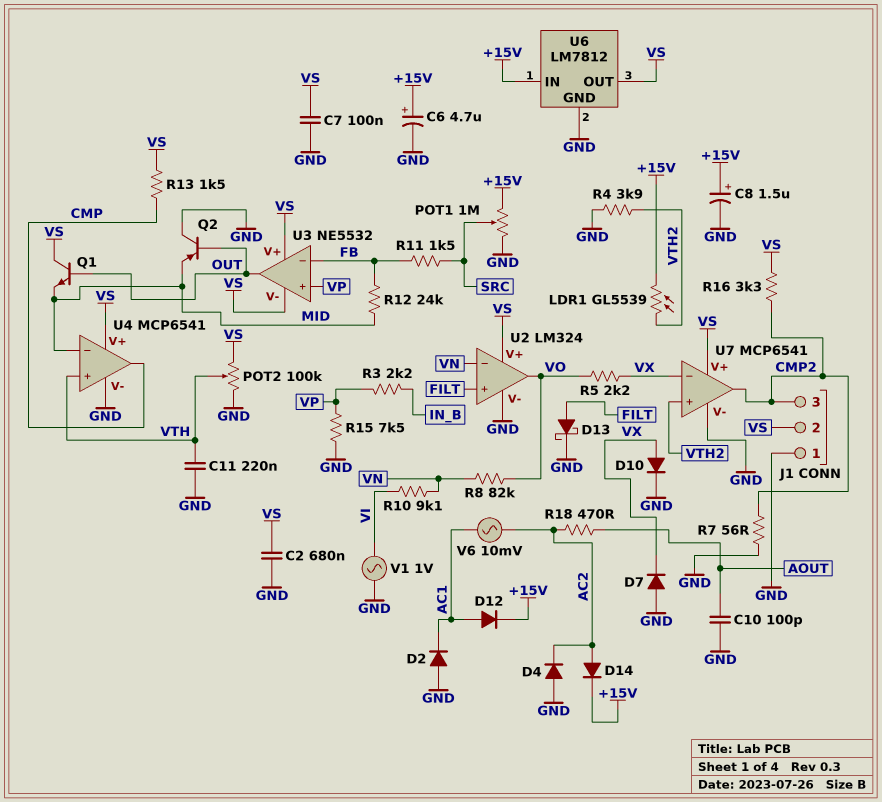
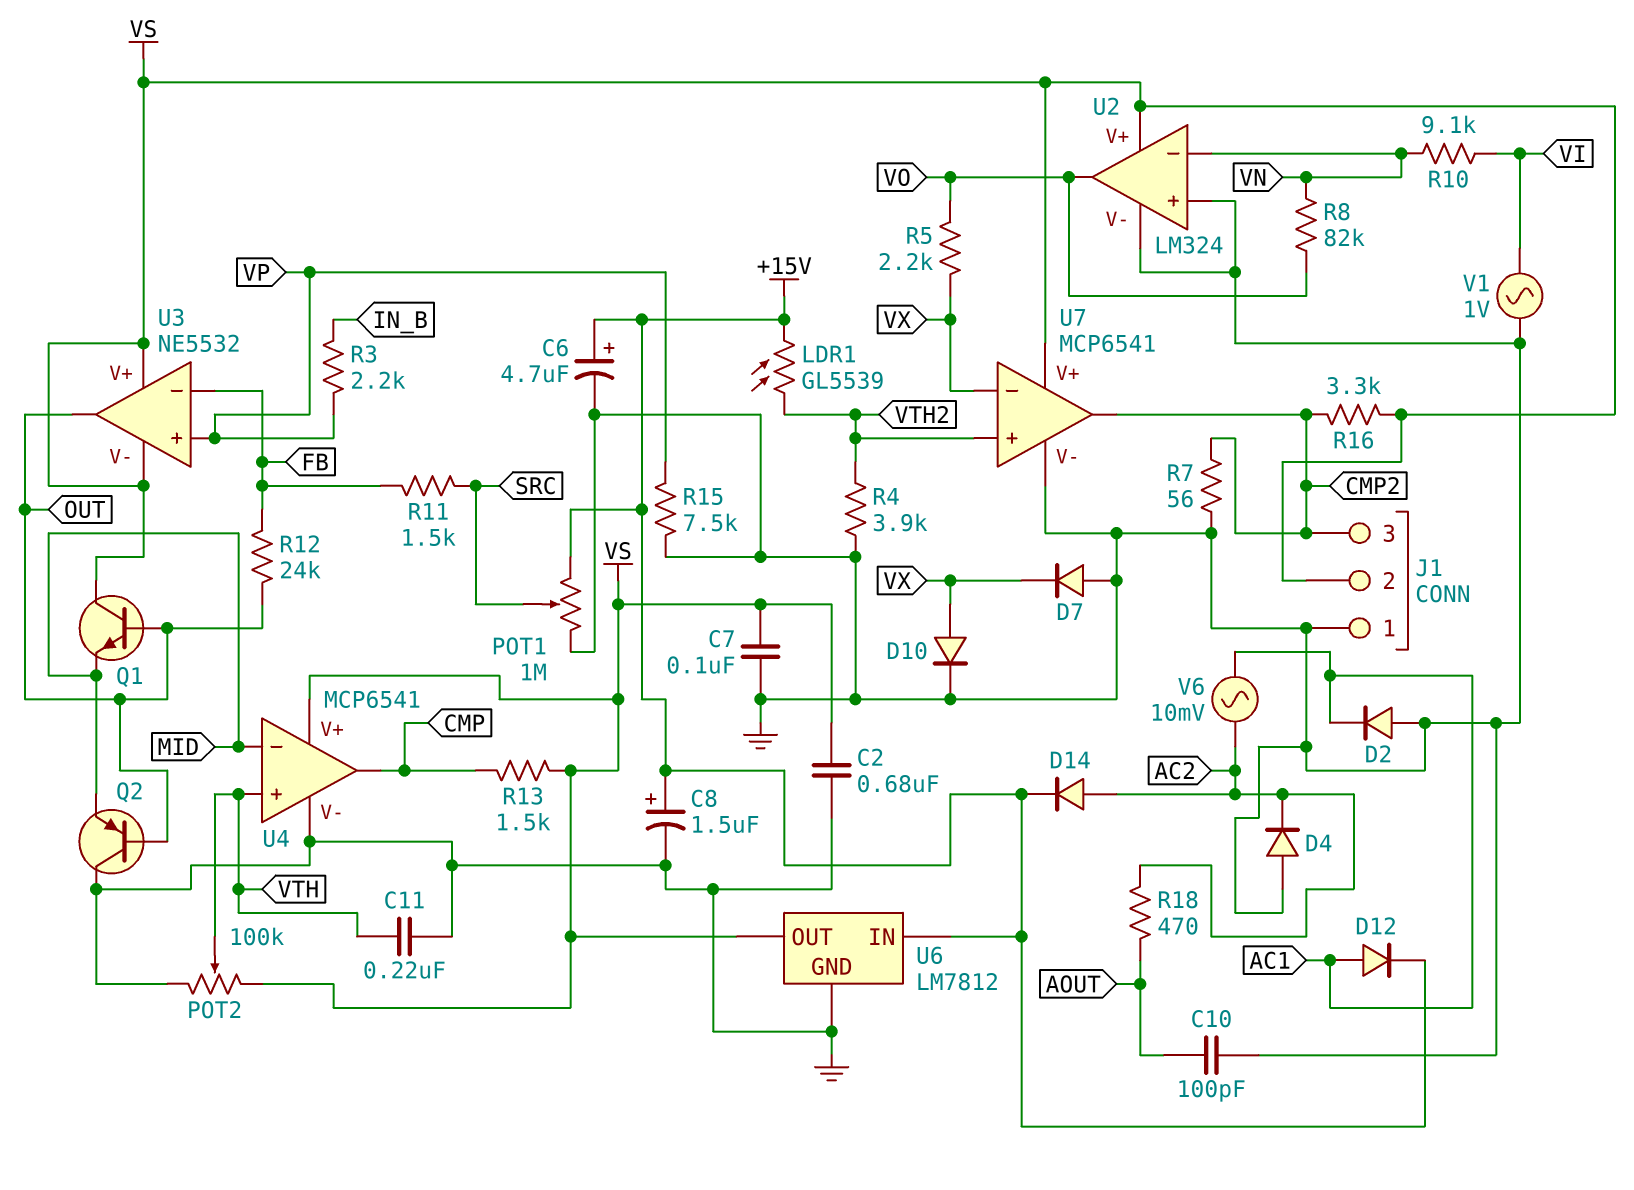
D13: schottky (A FILT, K GND) -> none
R12: 24k (FB, MID) -> 24k (FB, OUT)
U2 pin in+: FILT -> GND

